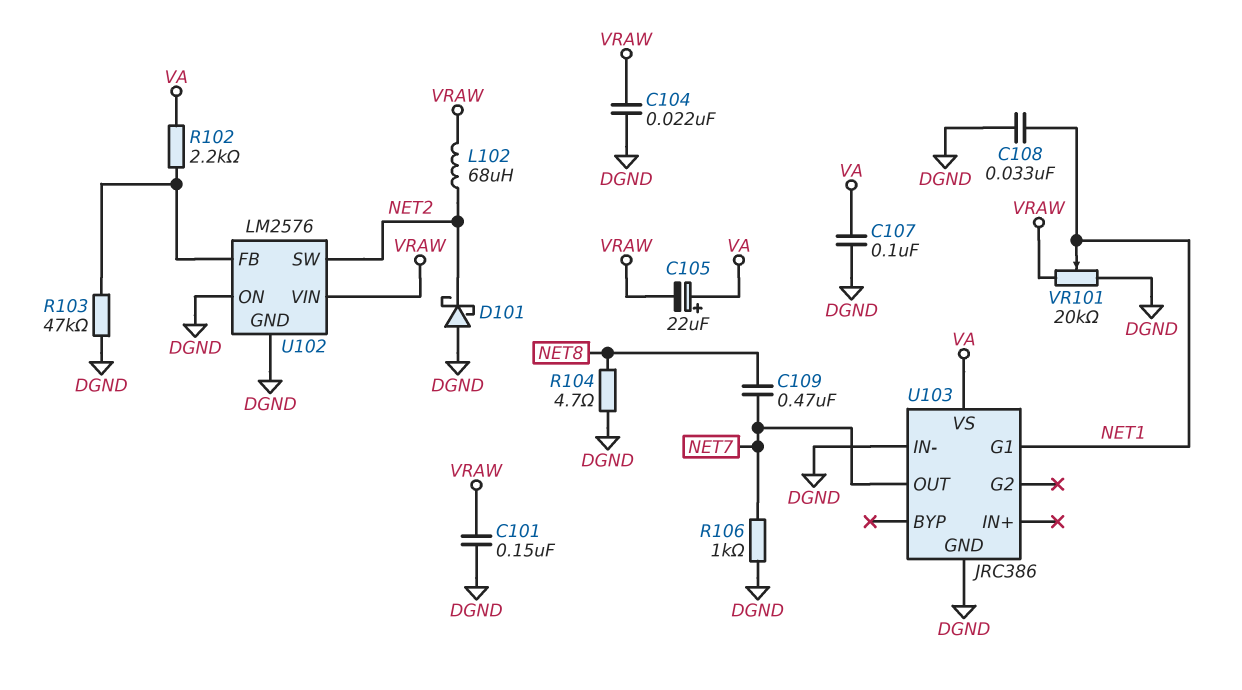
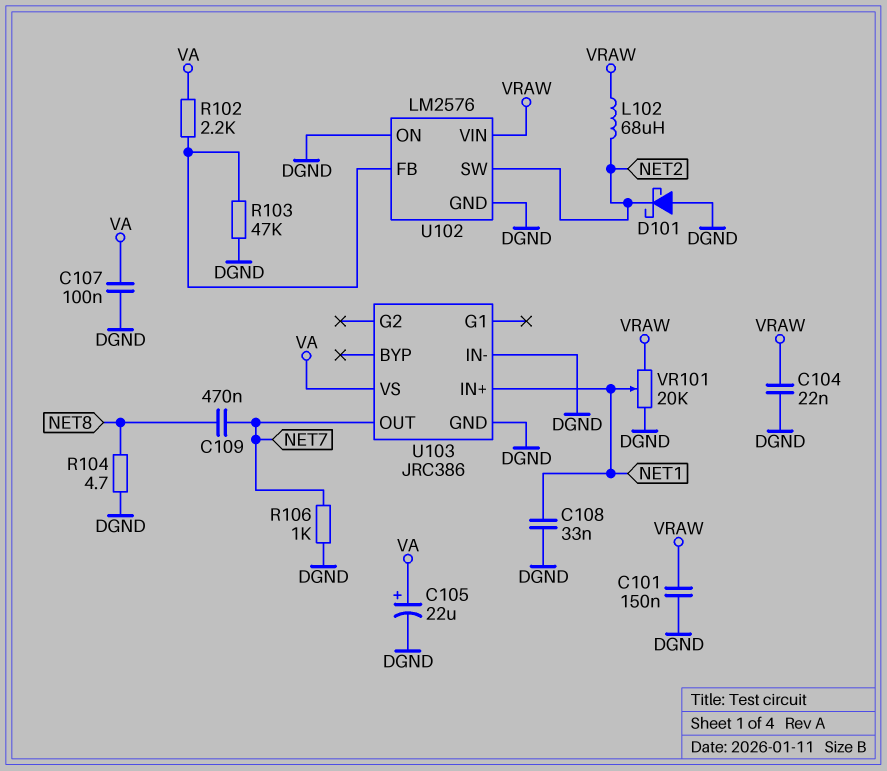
C105: 22uF (plus VA, minus VRAW) -> 22uF (plus VA, minus DGND)
U103 pin G1: NET1 -> none
U103 pin IN+: none -> NET1

